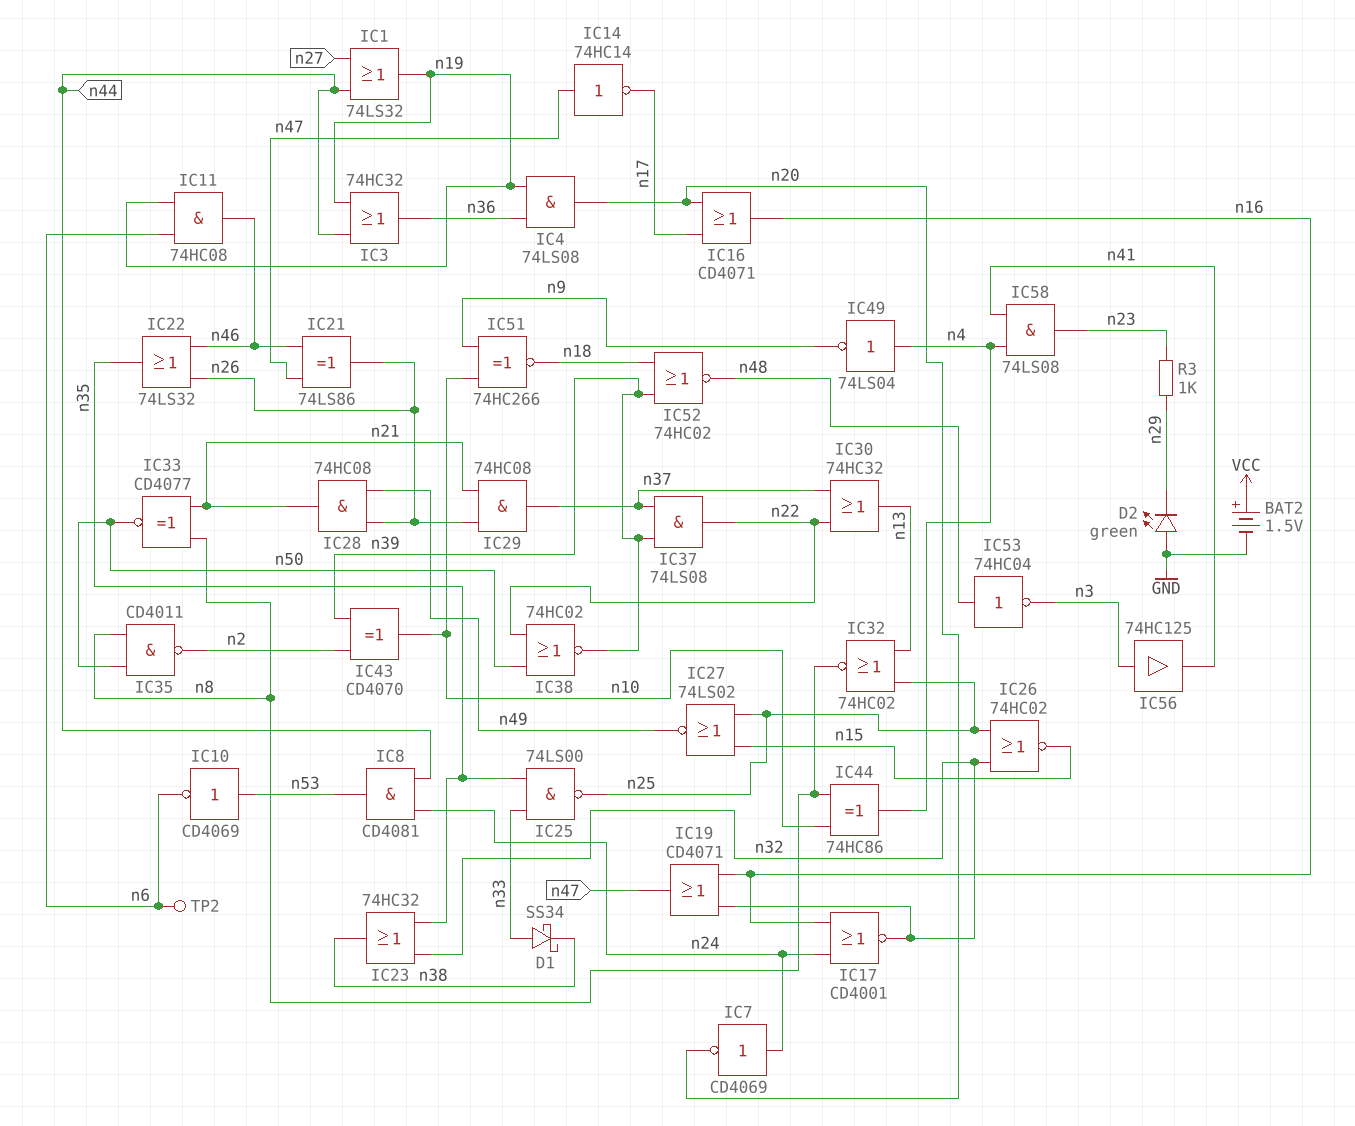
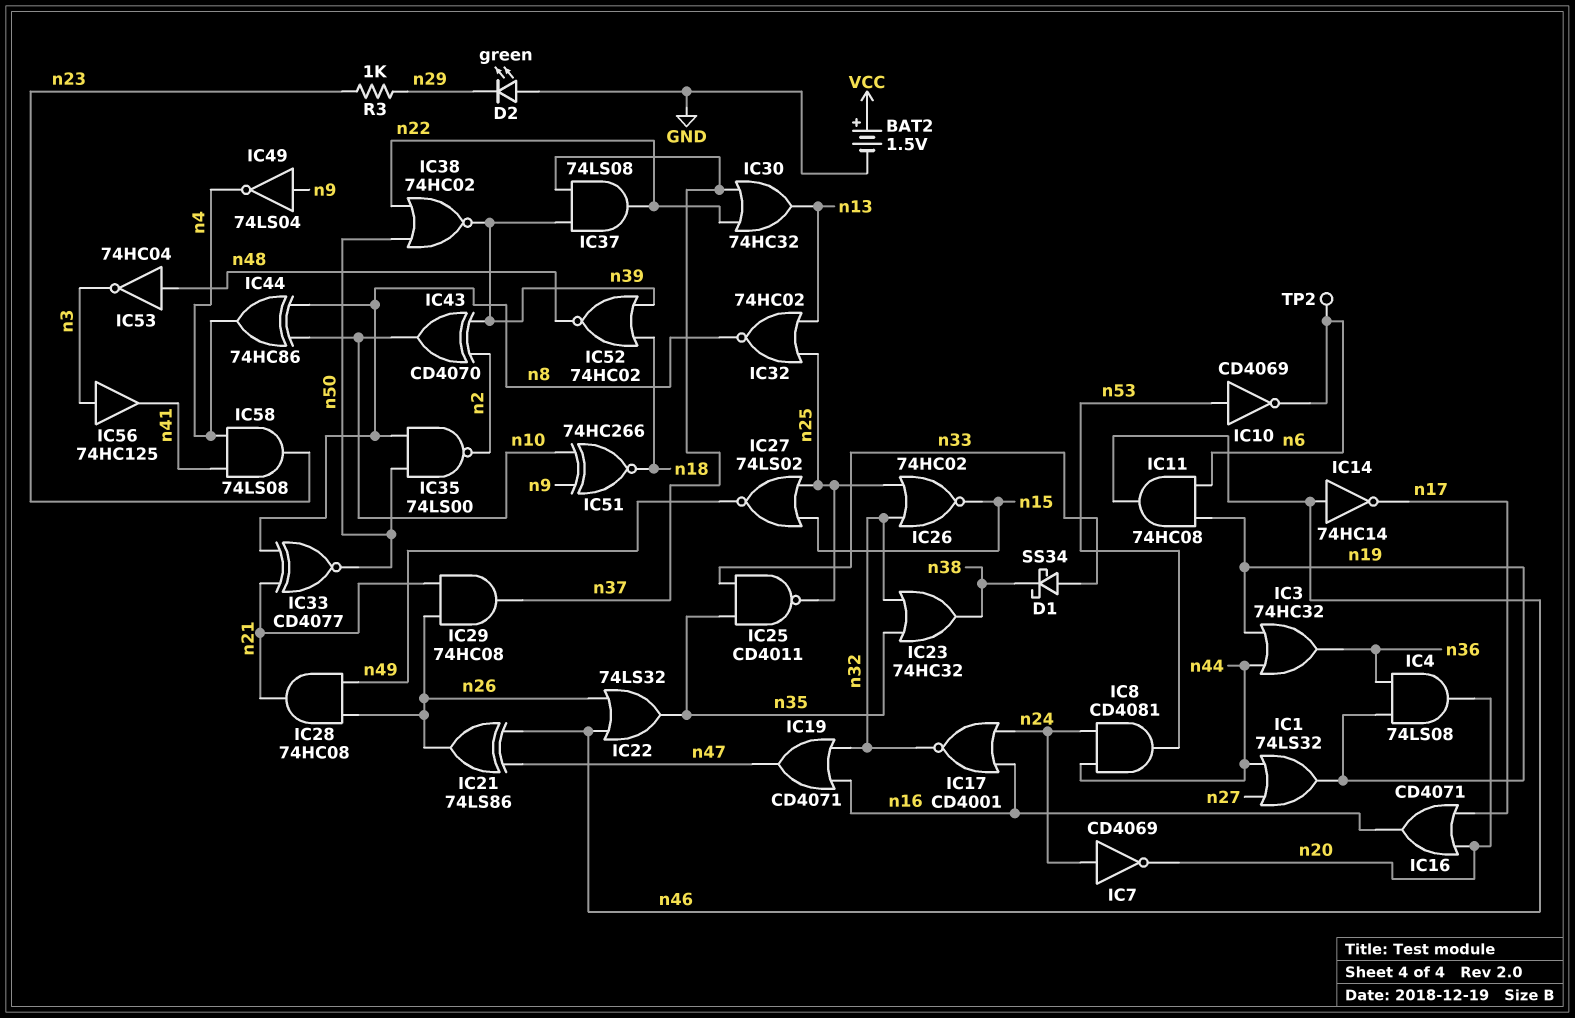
IC14: NOT 74HC14 (in n47, out n17) -> NOT 74HC14 (in n46, out n17)
IC25: NAND 74LS00 (in n33, in n35, out n25) -> NAND CD4011 (in n33, in n35, out n25)
IC35: NAND CD4011 (in n8, in n50, out n2) -> NAND 74LS00 (in n8, in n50, out n2)
IC49: NOT 74LS04 (in n4, out n9) -> NOT 74LS04 (in n9, out n4)

